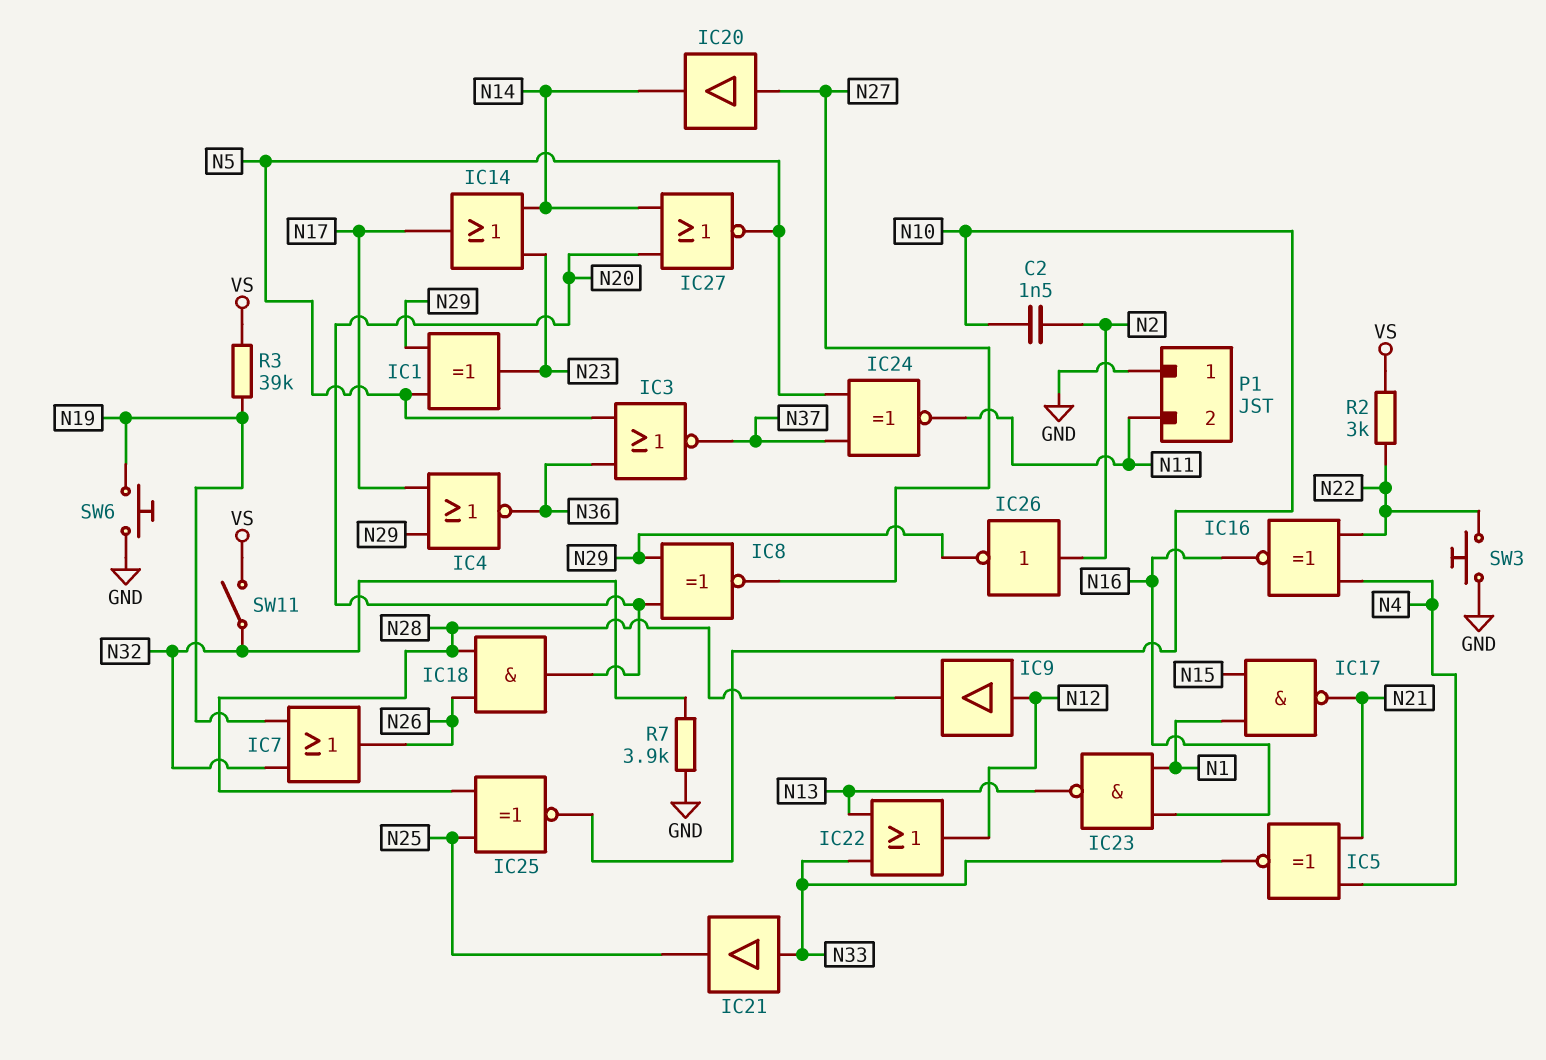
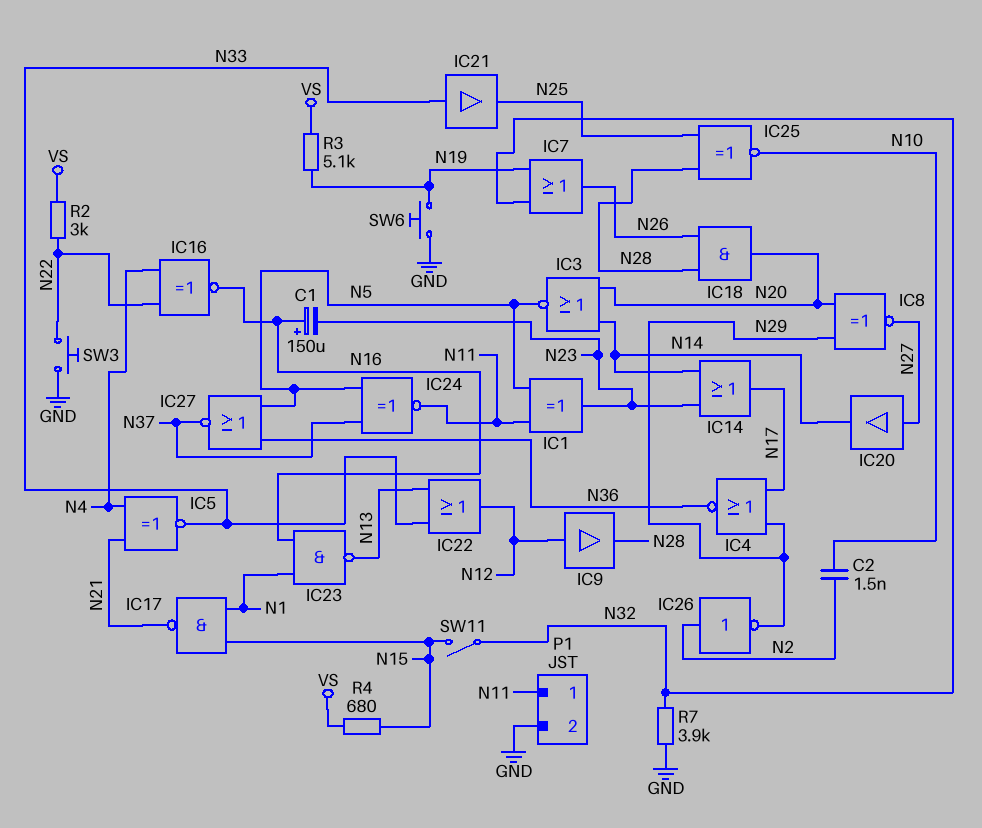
C1: none -> 150uF (plus N16, minus N23)
IC1: XOR (in N5, in N29, out N23) -> XOR (in N5, in N11, out N23)
IC3: NOR (in N5, in N36, out N37) -> NOR (in N14, in N20, out N5)
IC27: NOR (in N14, in N20, out N5) -> NOR (in N5, in N36, out N37)
P1 pin 1: GND -> N11
P1 pin 2: N11 -> GND
R3: 39k (N19, VS) -> 5.1k (N19, VS)
R4: none -> 680 (N15, VS)
SW11: switch (N32, VS) -> switch (N15, N32)

